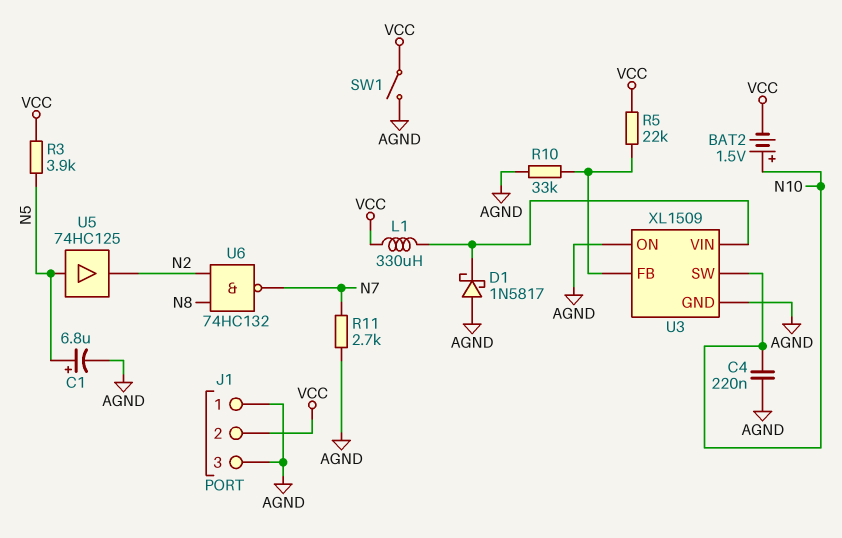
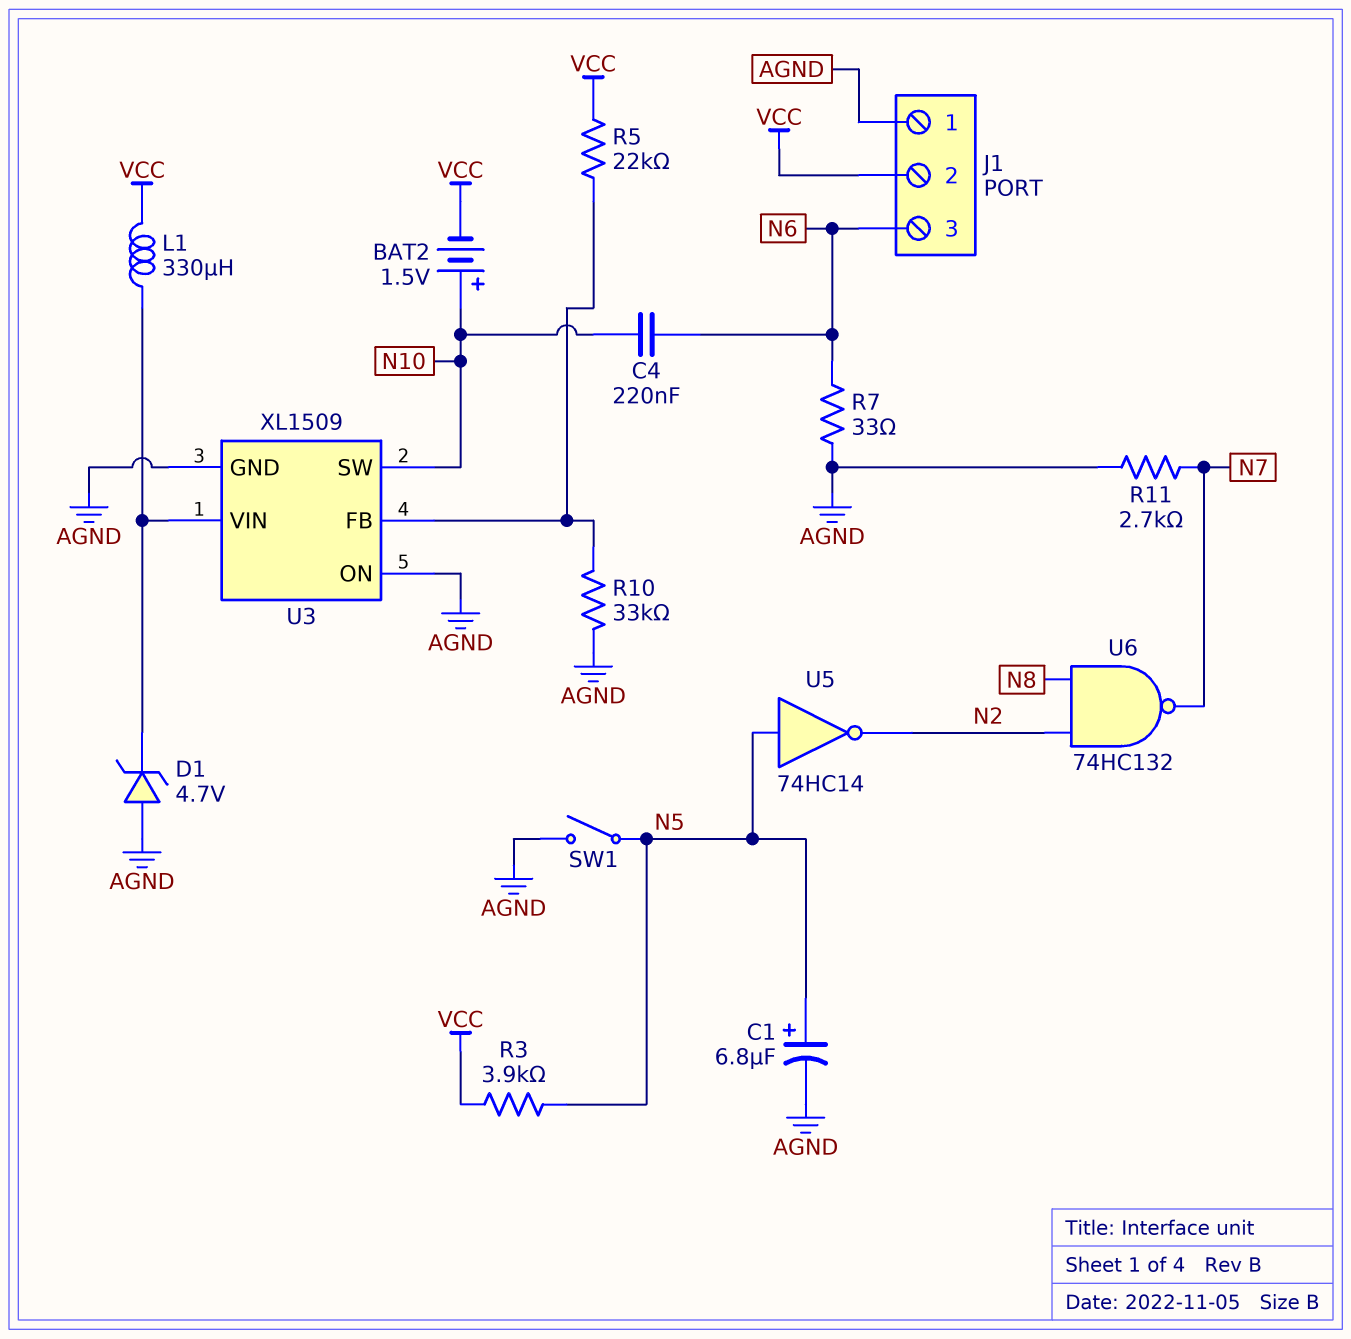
C4: 220nF (AGND, N10) -> 220nF (N6, N10)
D1: schottky 1N5817 (A AGND, K U3/VIN) -> zener 4.7V (A AGND, K U3/VIN)
J1 pin 3: AGND -> N6
R7: none -> 33 (AGND, N6)
SW1: switch (AGND, VCC) -> switch (AGND, N5)
U5: buffer 74HC125 (in N5, out N2) -> NOT 74HC14 (in N5, out N2)

